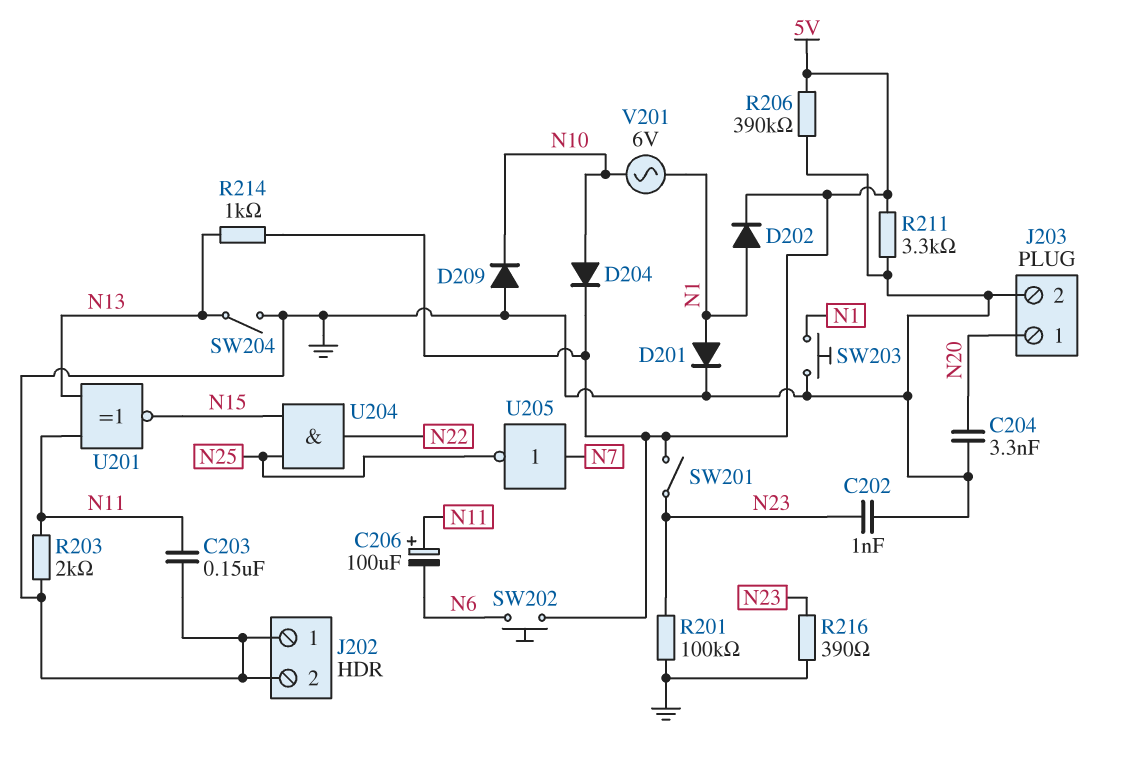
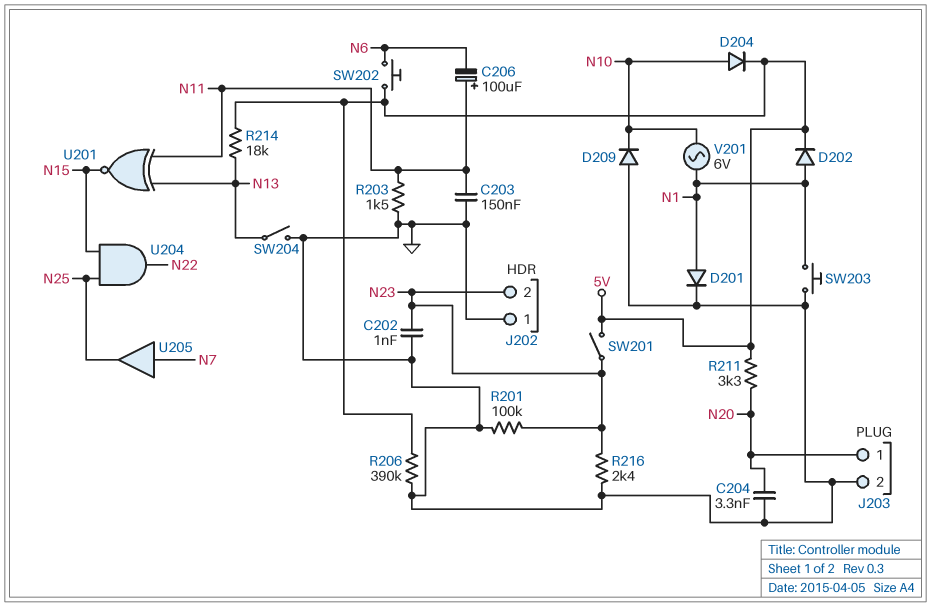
J202 pin 2: GND -> N23
R203: 2k (GND, N11) -> 1.5k (GND, N11)
R211: 3.3k (5V, GND) -> 3.3k (5V, N20)
R214: 1k (5V, N13) -> 18k (5V, N13)
R216: 390 (GND, N23) -> 2.4k (GND, N23)
U205: NOT (in N7, out N25) -> buffer (in N7, out N25)

